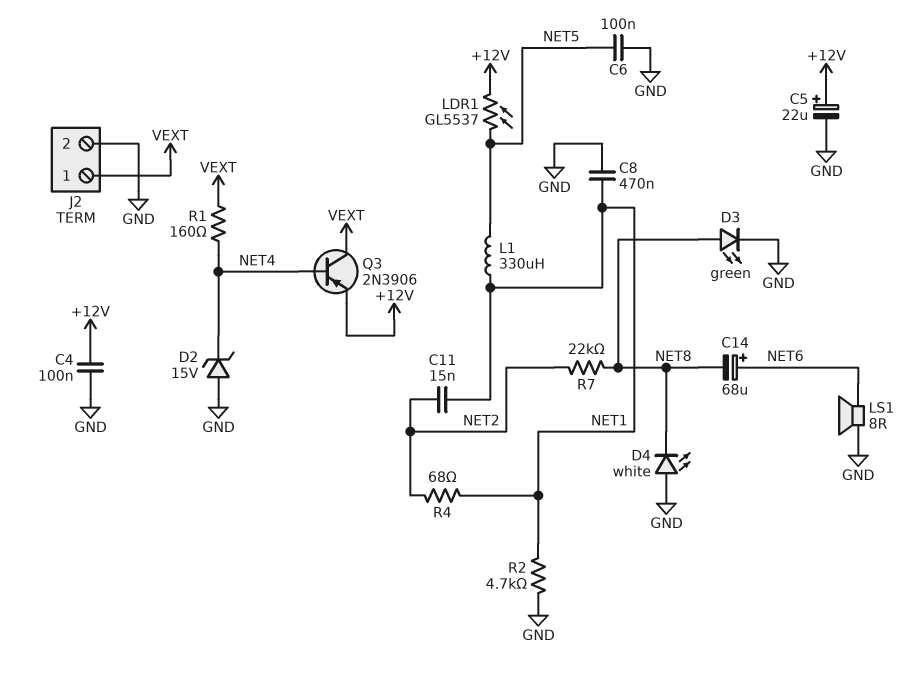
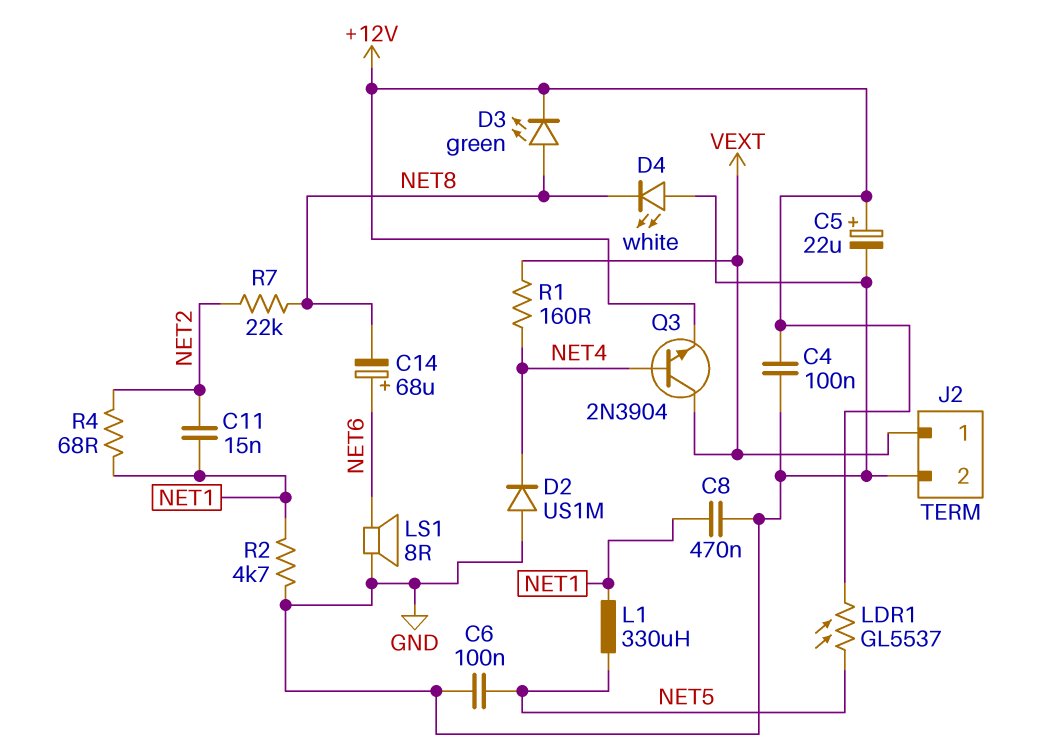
D2: zener 15V (A GND, K NET4) -> diode US1M (A GND, K NET4)
D3: LED green (A NET8, K GND) -> LED green (A NET8, K +12V)
Q3: PNP 2N3906 (B NET4, C VEXT, E +12V) -> NPN 2N3904 (B NET4, C VEXT, E +12V)

